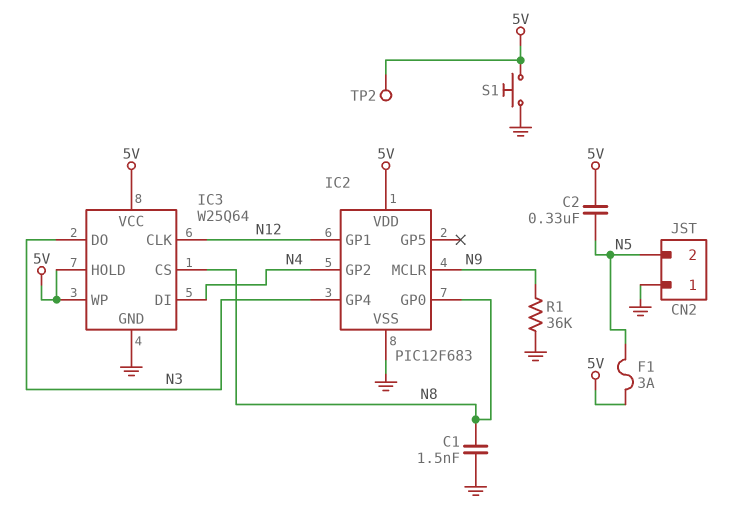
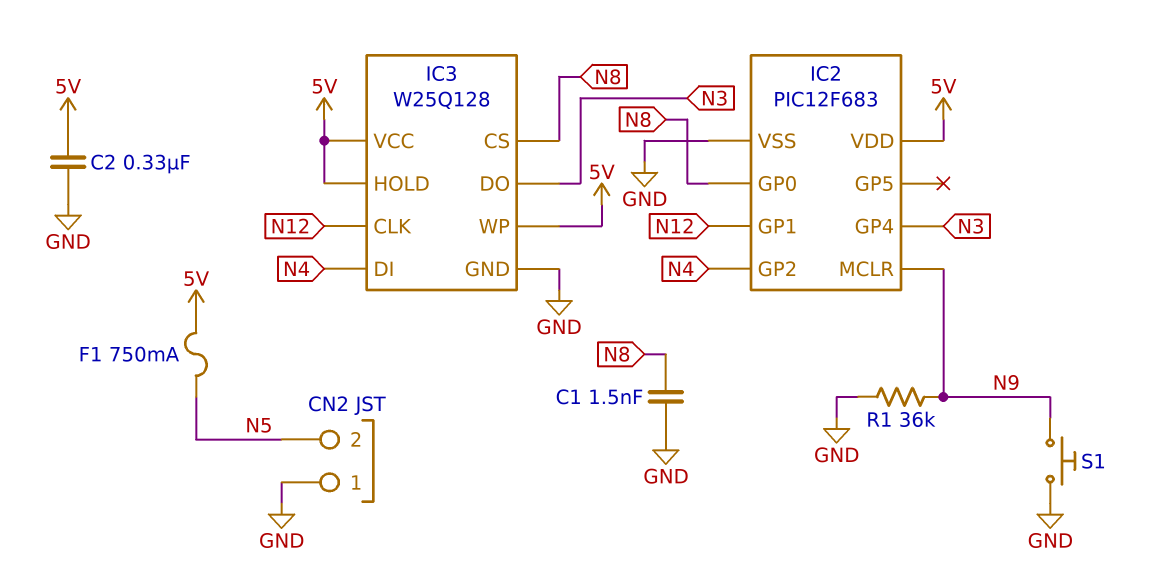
C2: 330nF (5V, N5) -> 330nF (5V, GND)
F1: 3A (5V, N5) -> 750mA (5V, N5)
IC3: W25Q64 -> W25Q128
S1: button (5V, GND) -> button (GND, N9)
TP2: test point (5V) -> none

